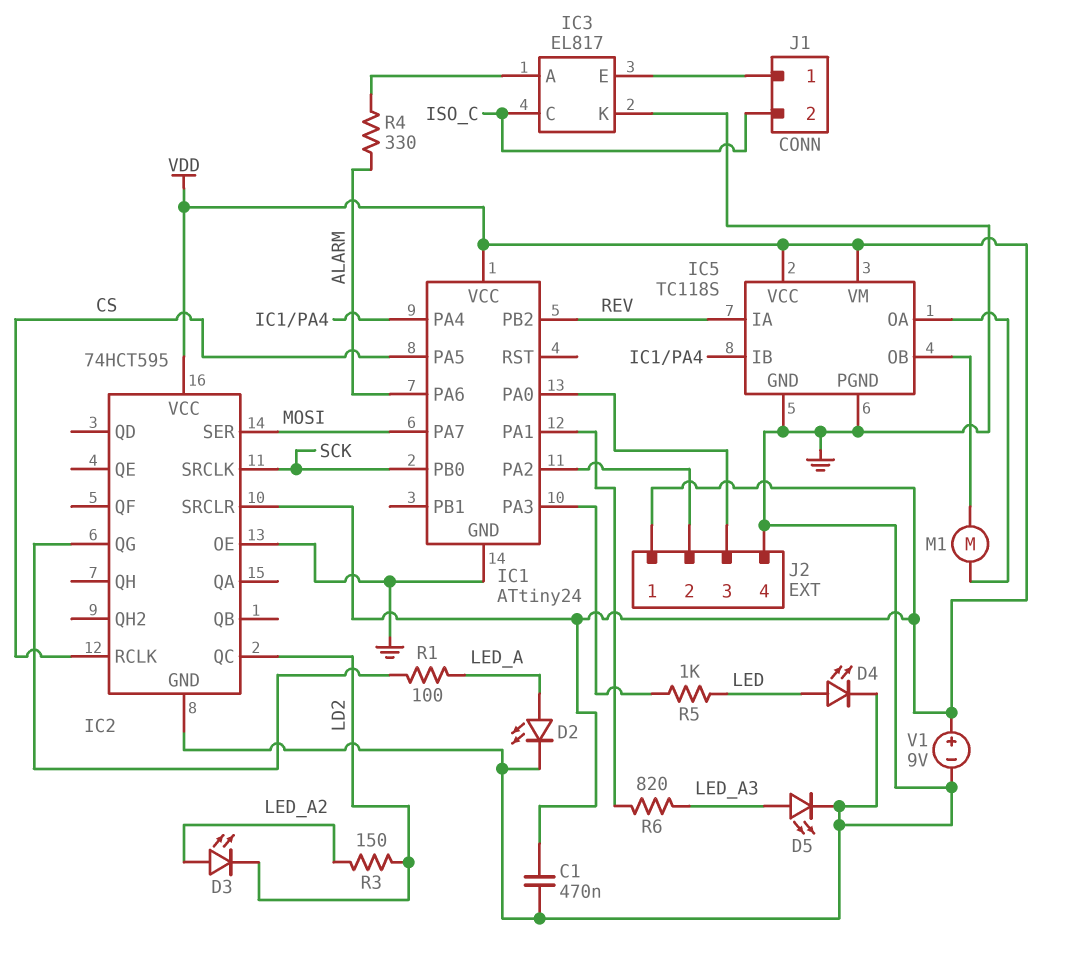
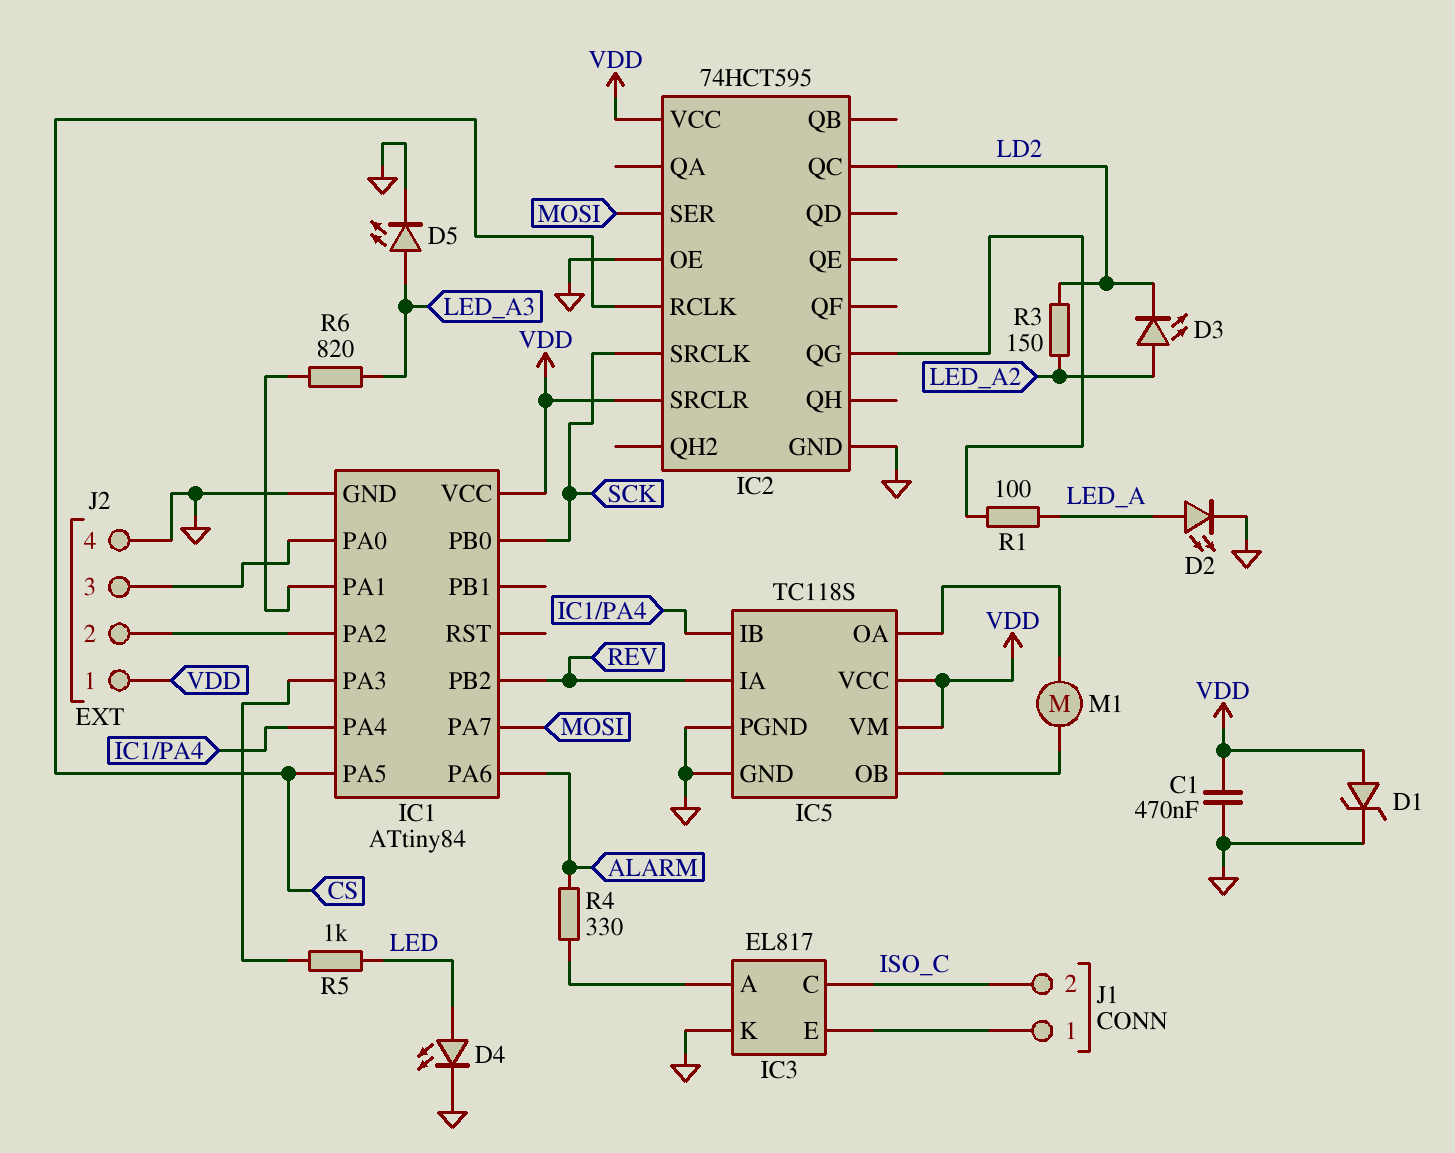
D1: none -> zener (A VDD, K GND)
IC1: ATtiny24 -> ATtiny84
V1: 9V (plus VDD, minus GND) -> none

